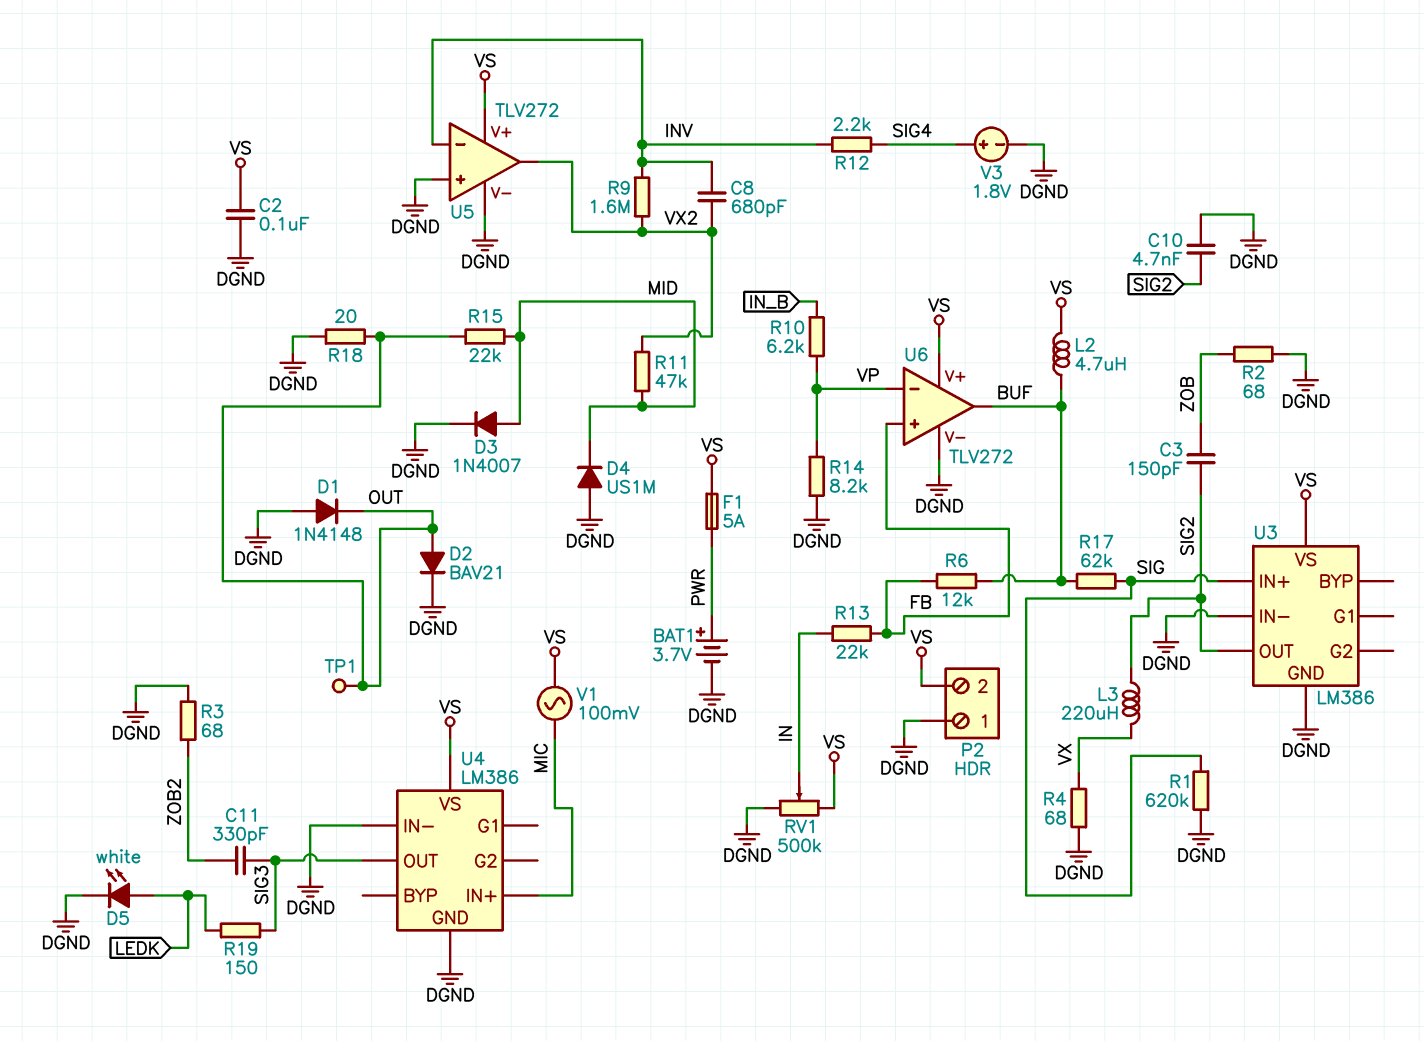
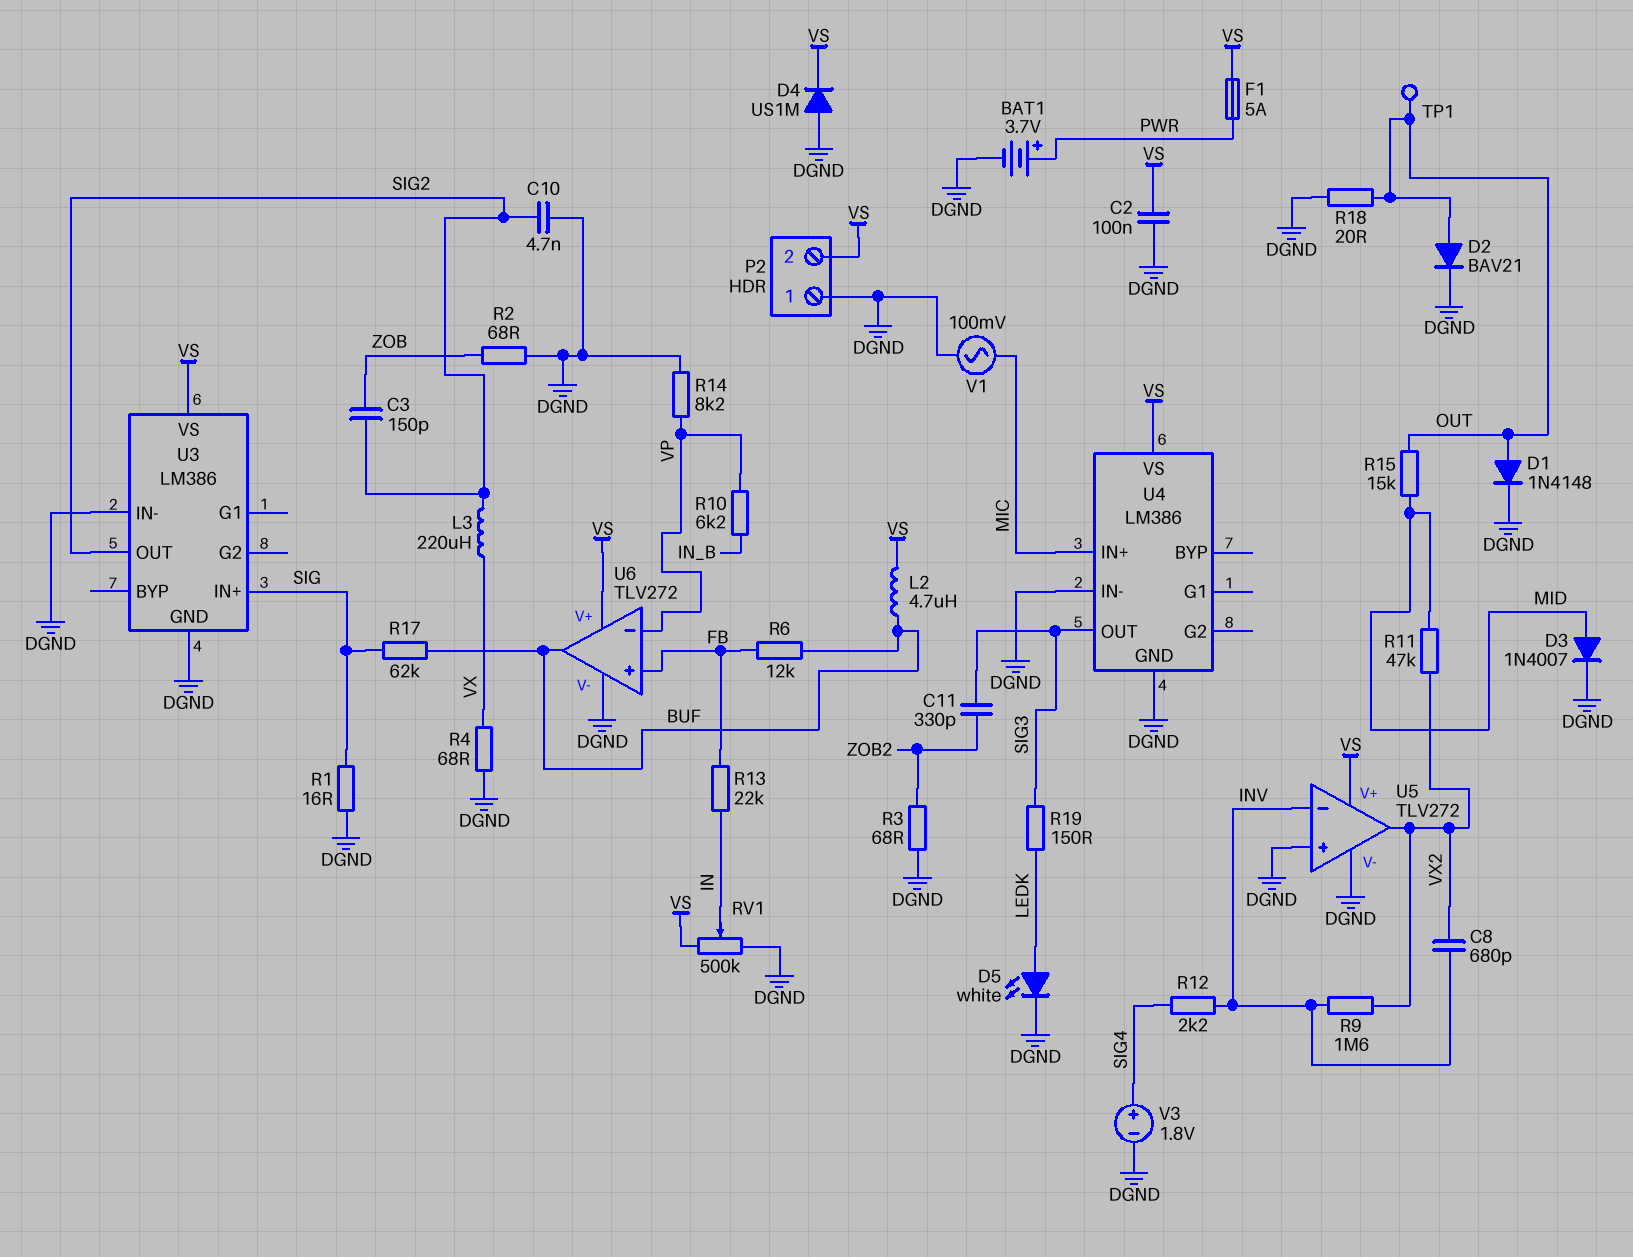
D1: diode 1N4148 (A DGND, K OUT) -> diode 1N4148 (A OUT, K DGND)
D4: diode US1M (A DGND, K MID) -> diode US1M (A DGND, K VS)
R1: 620k (DGND, SIG) -> 16 (DGND, SIG)
R15: 22k (MID, OUT) -> 15k (MID, OUT)
V1: AC 100mV (MIC, VS) -> AC 100mV (DGND, MIC)

